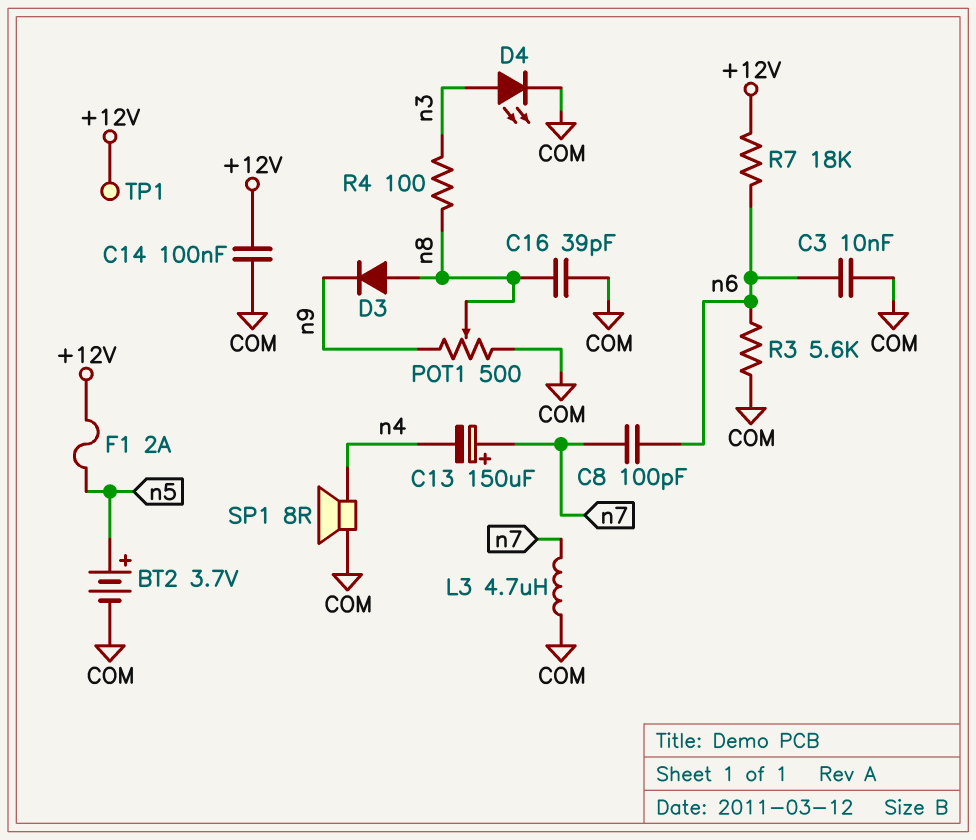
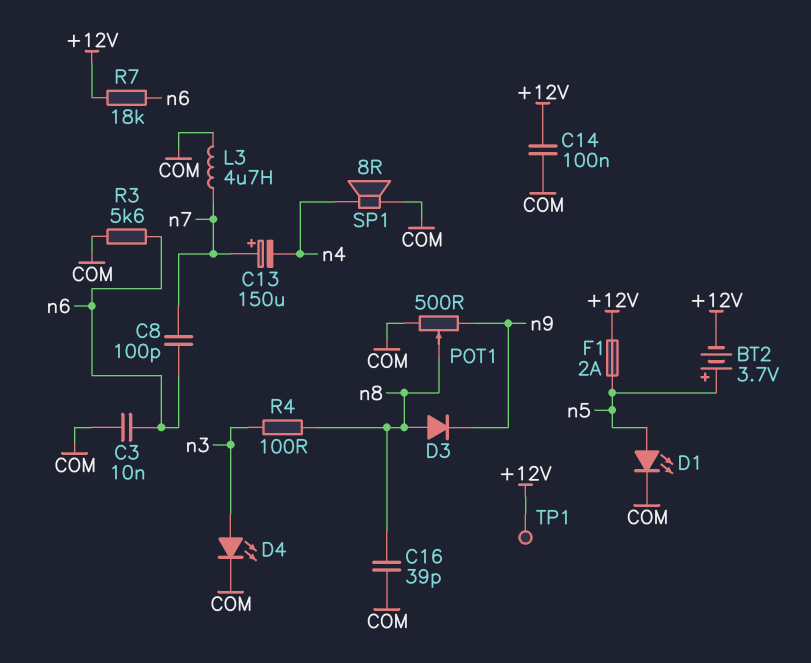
BT2: 3.7V (plus n5, minus COM) -> 3.7V (plus n5, minus +12V)
D1: none -> LED (A n5, K COM)

